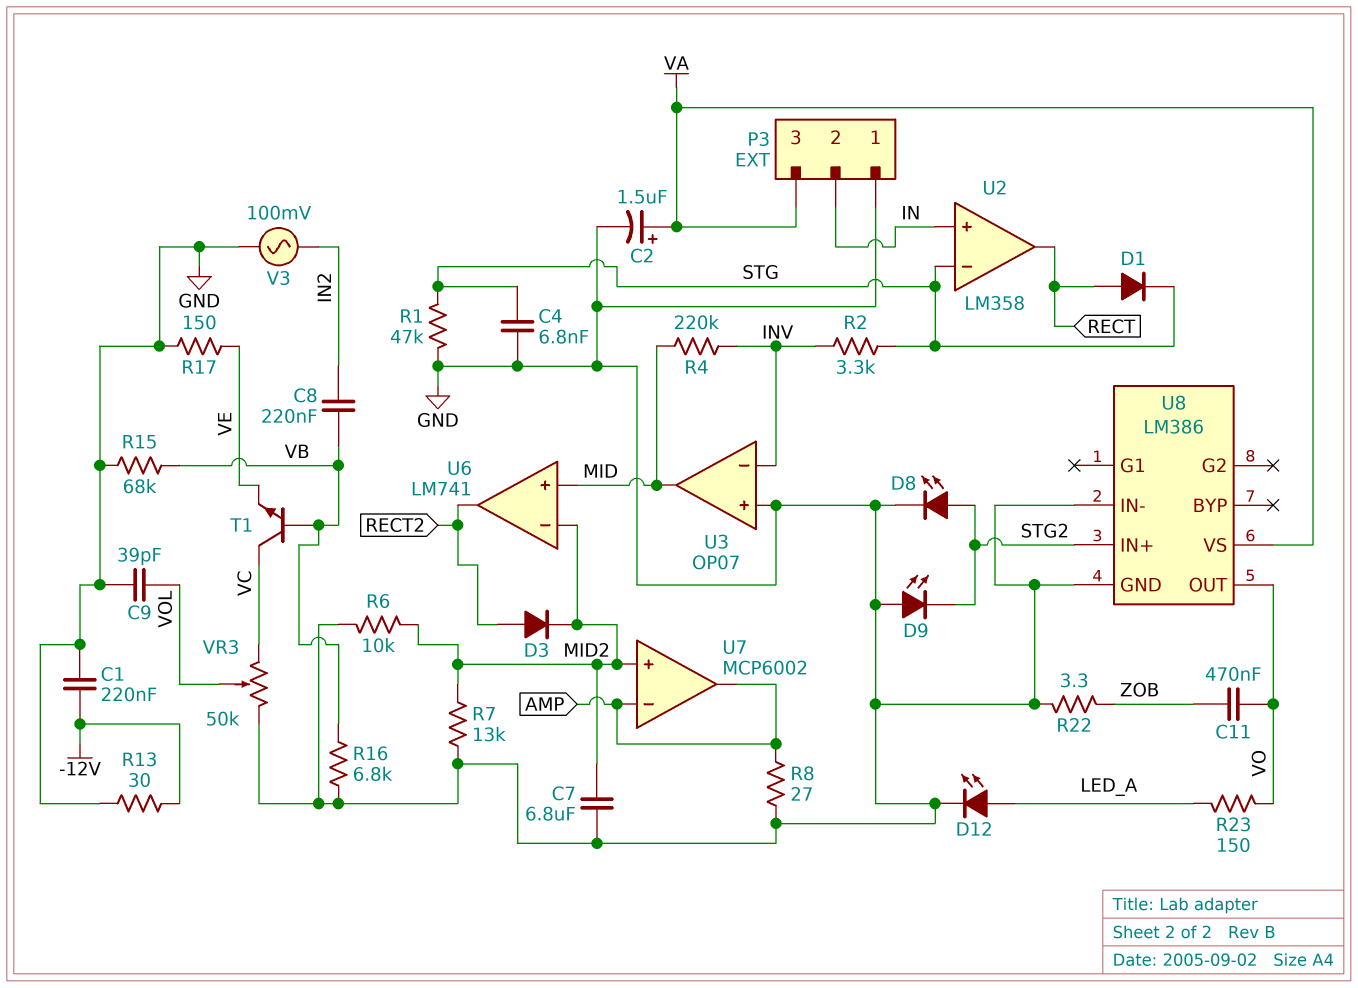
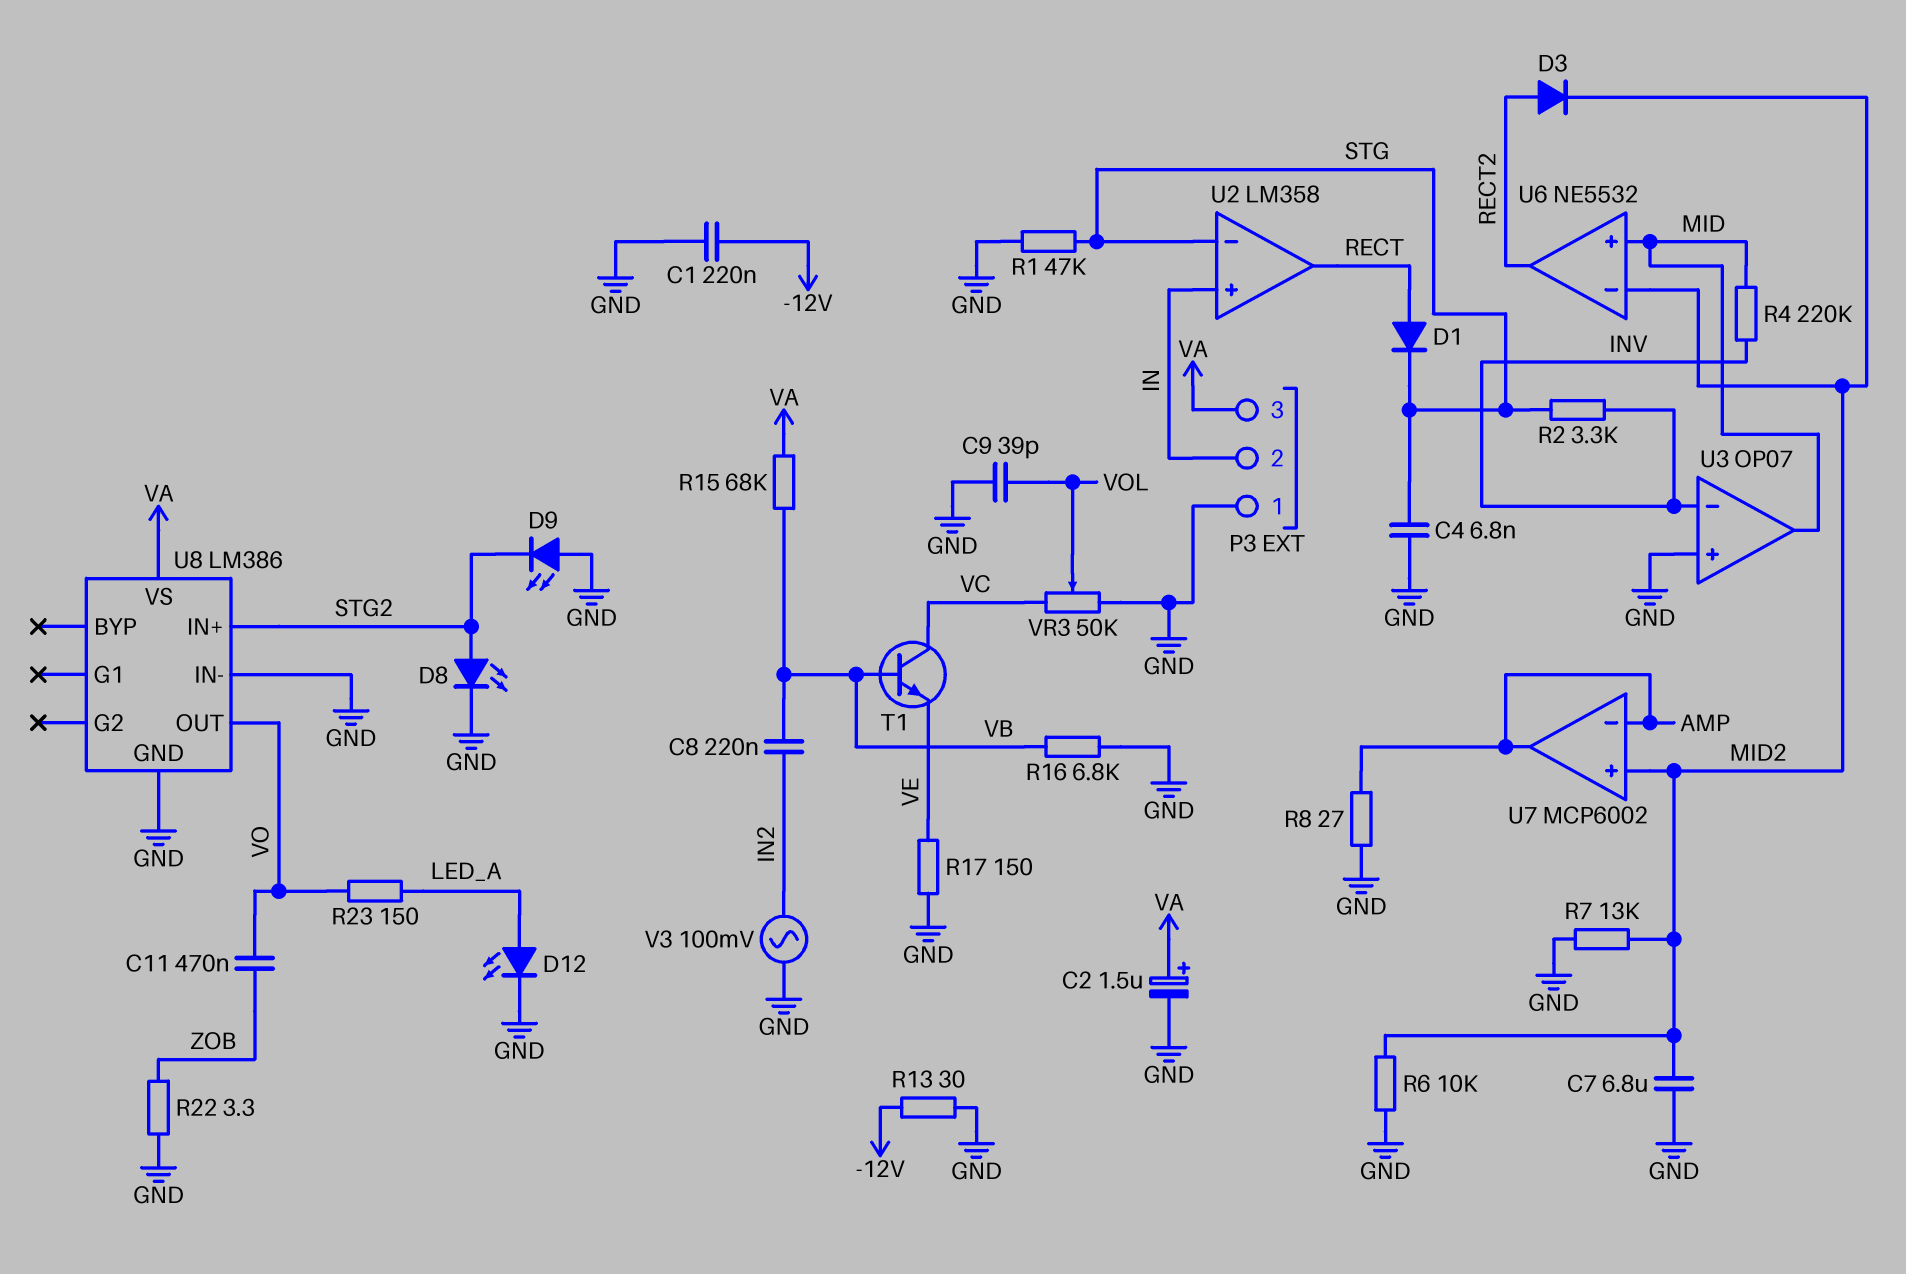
R15: 68k (GND, VB) -> 68k (VA, VB)
U6: LM741 -> NE5532

